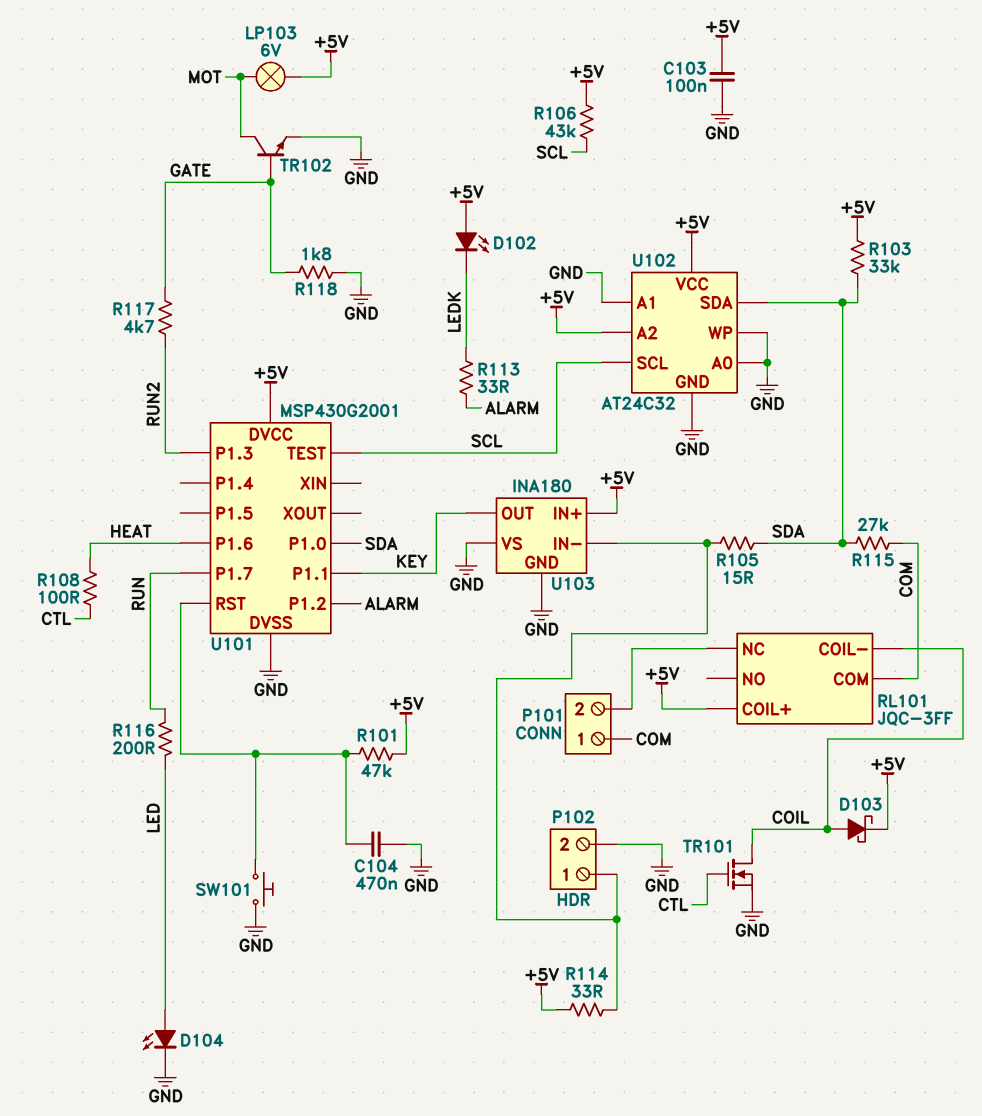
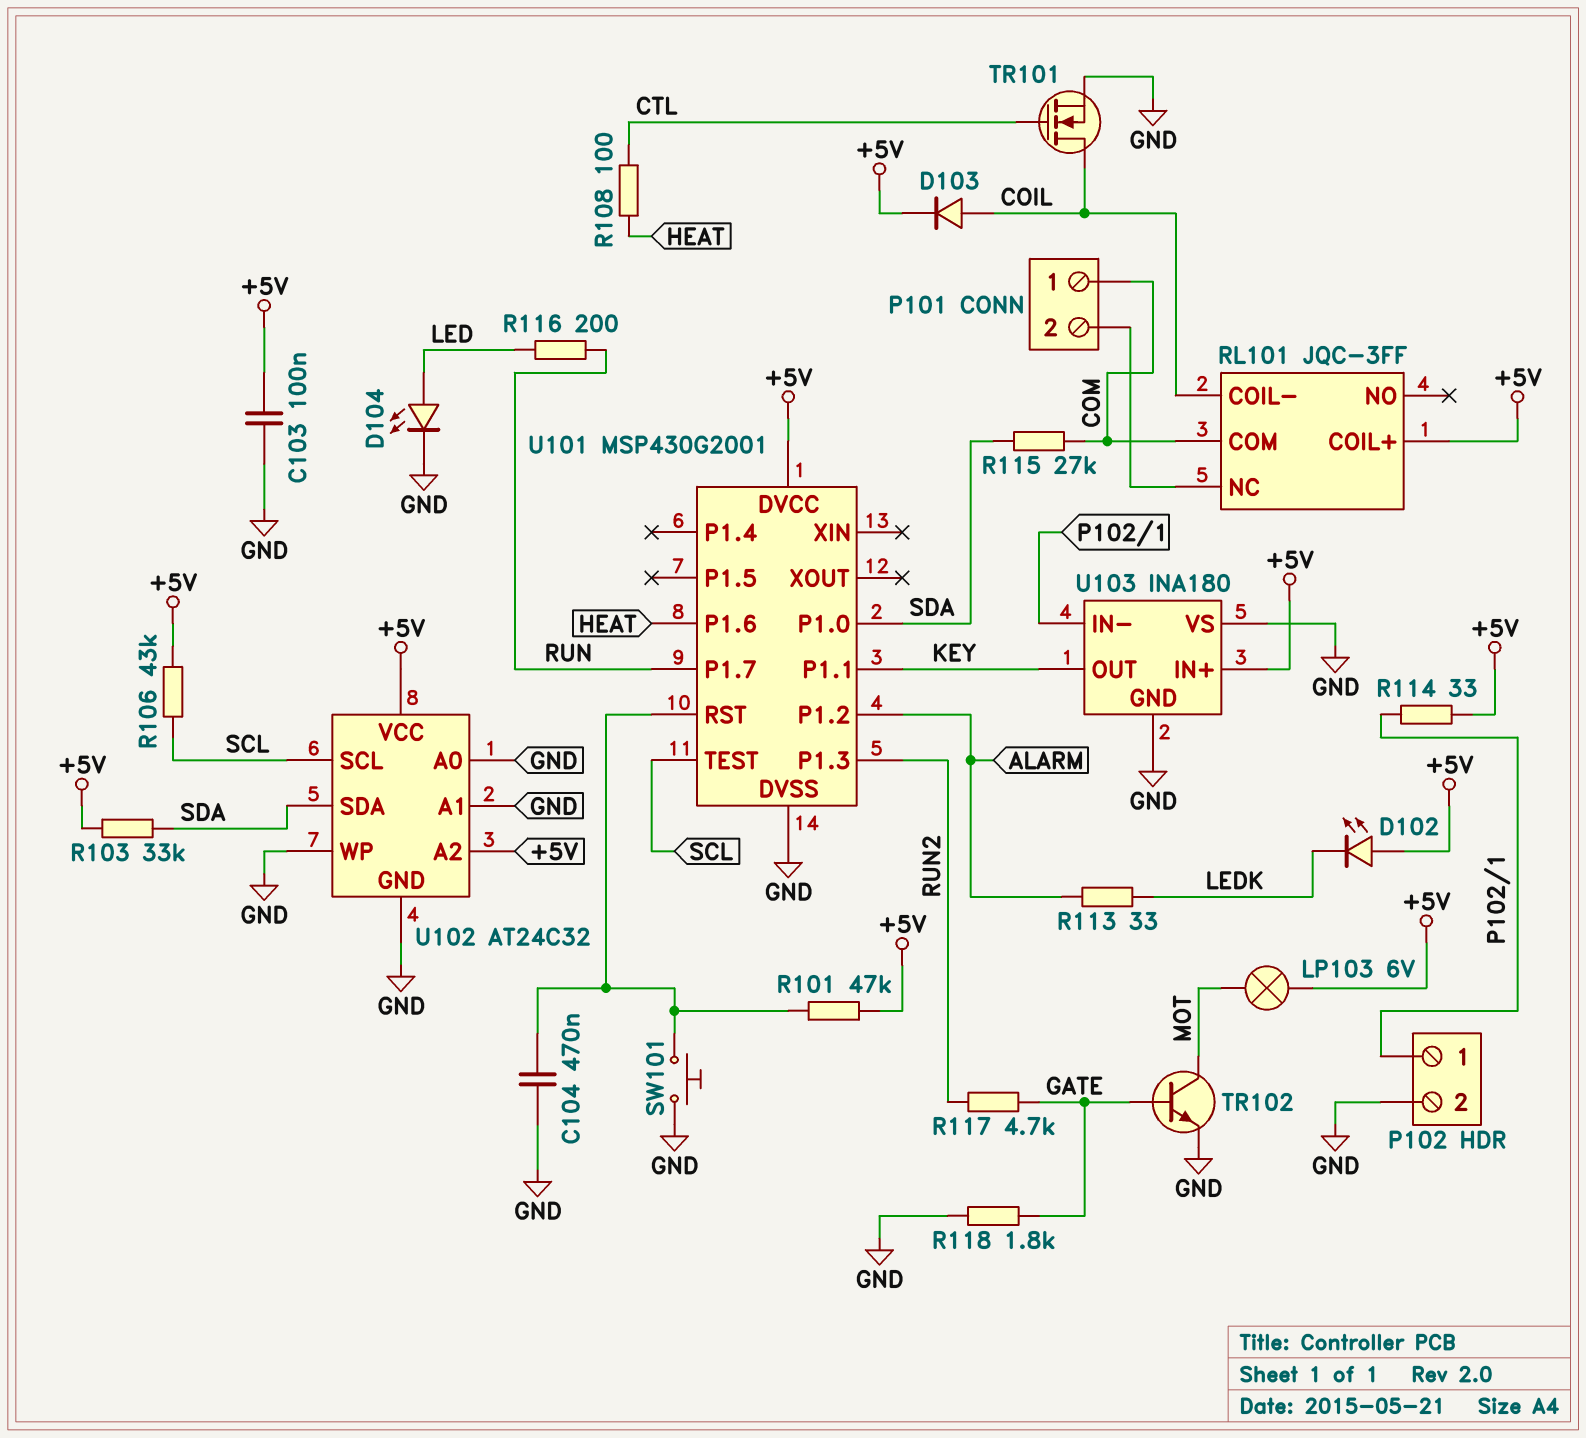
D103: schottky (A COIL, K +5V) -> diode (A COIL, K +5V)
R105: 15 (P102/1, SDA) -> none

